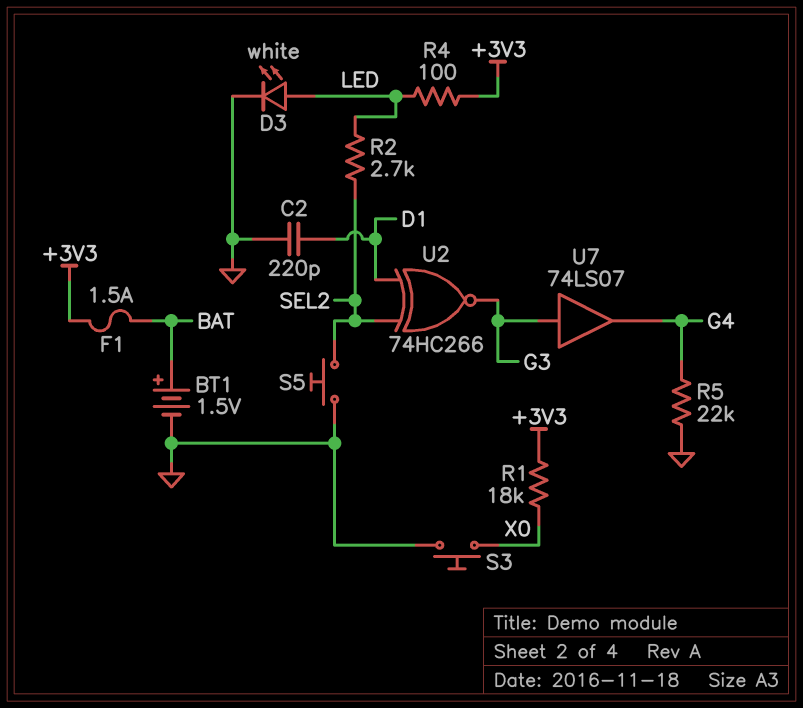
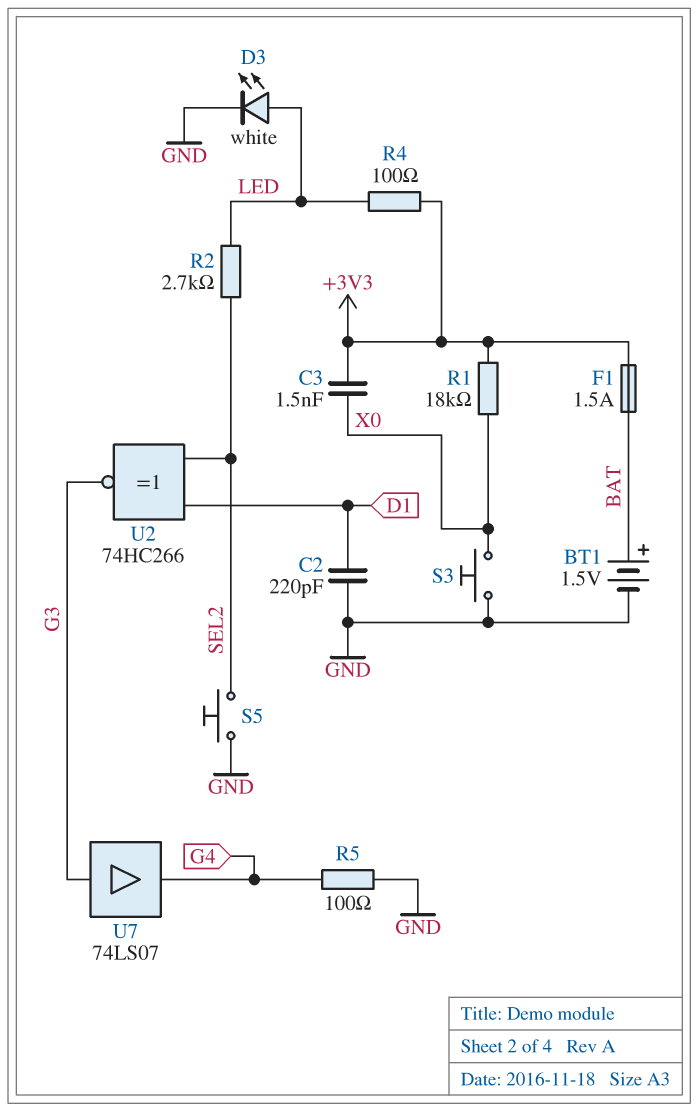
C3: none -> 1.5nF (+3V3, X0)
R5: 22k (G4, GND) -> 100 (G4, GND)

